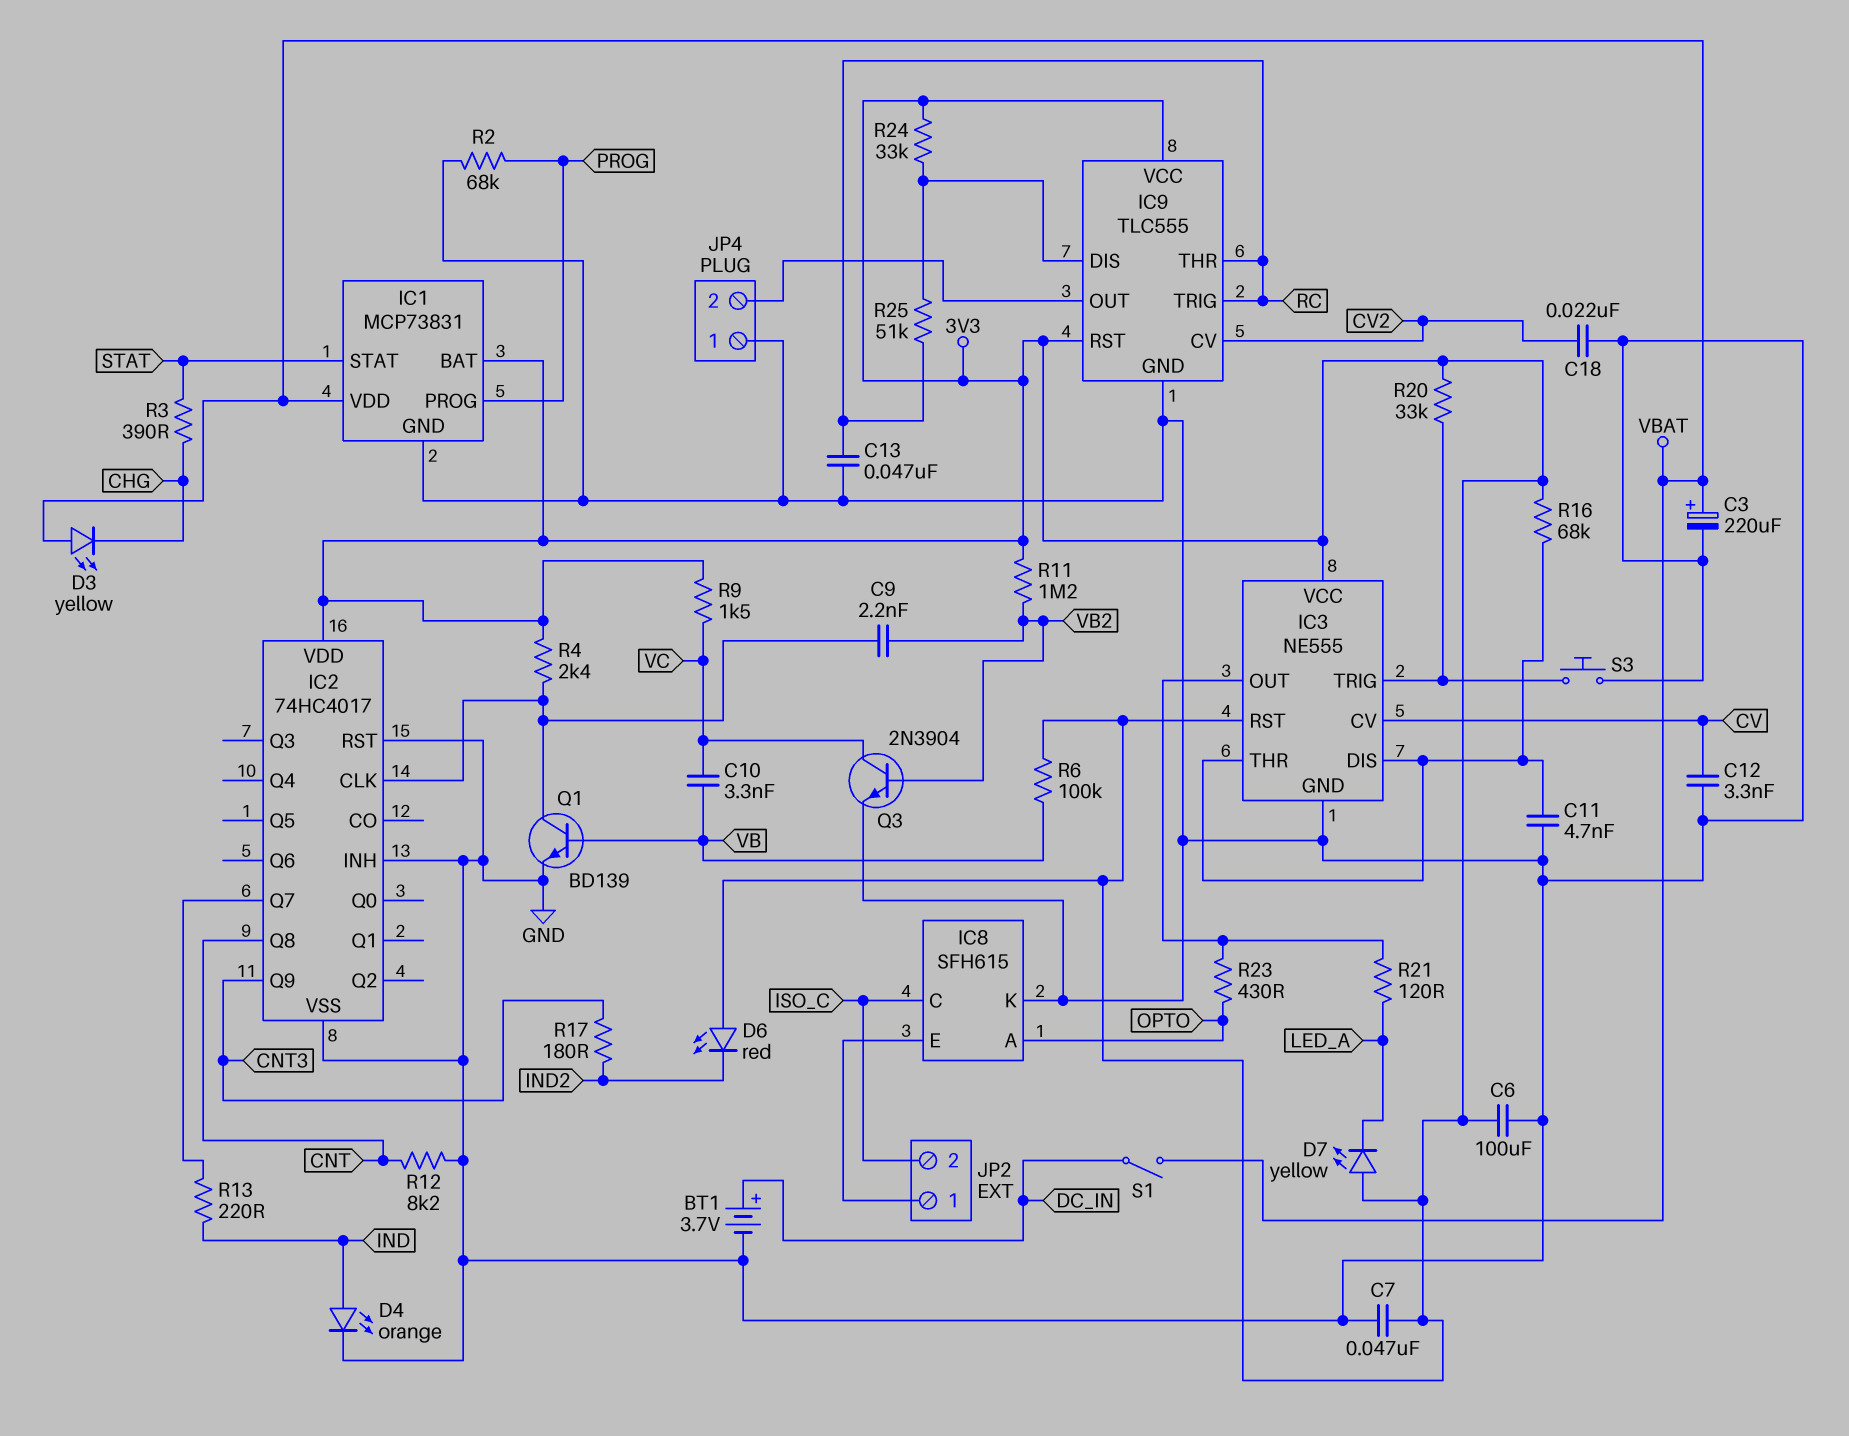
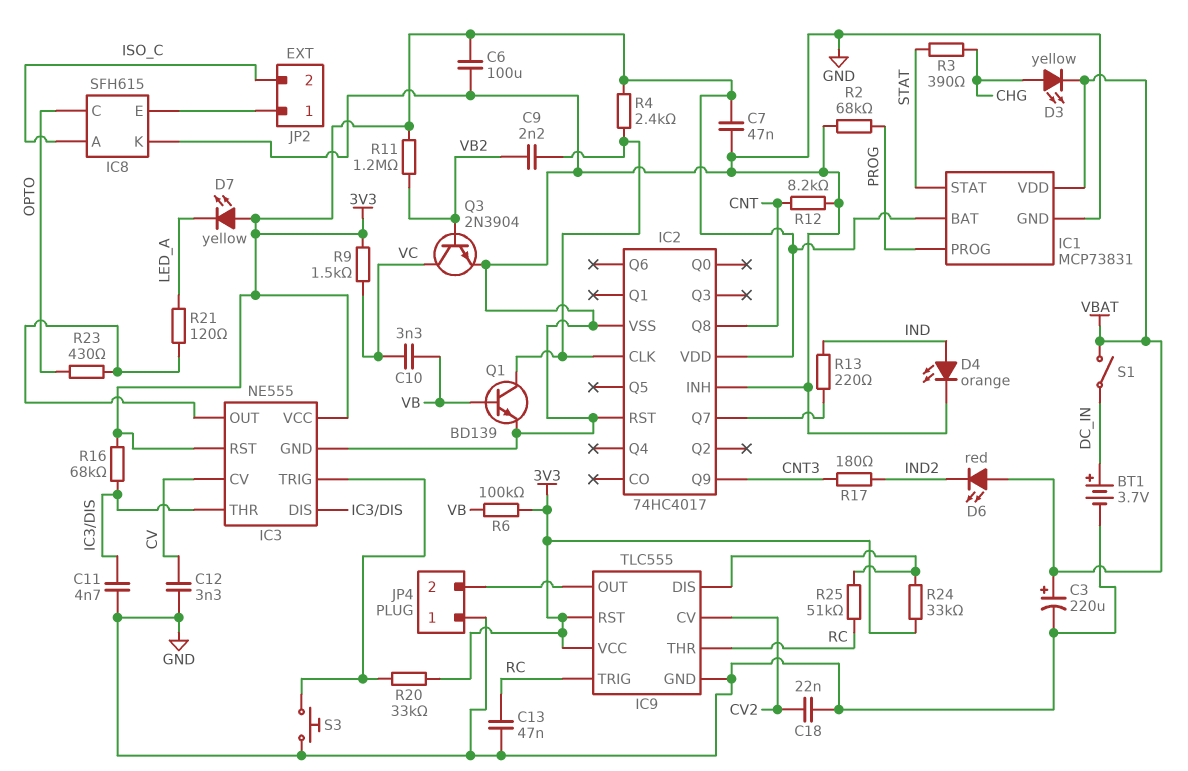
D3: LED yellow (A VBAT, K CHG) -> LED yellow (A CHG, K VBAT)
D6: LED red (A 3V3, K IND2) -> LED red (A VBAT, K IND2)
IC8 pin A: OPTO -> ISO_C
IC8 pin C: ISO_C -> OPTO

